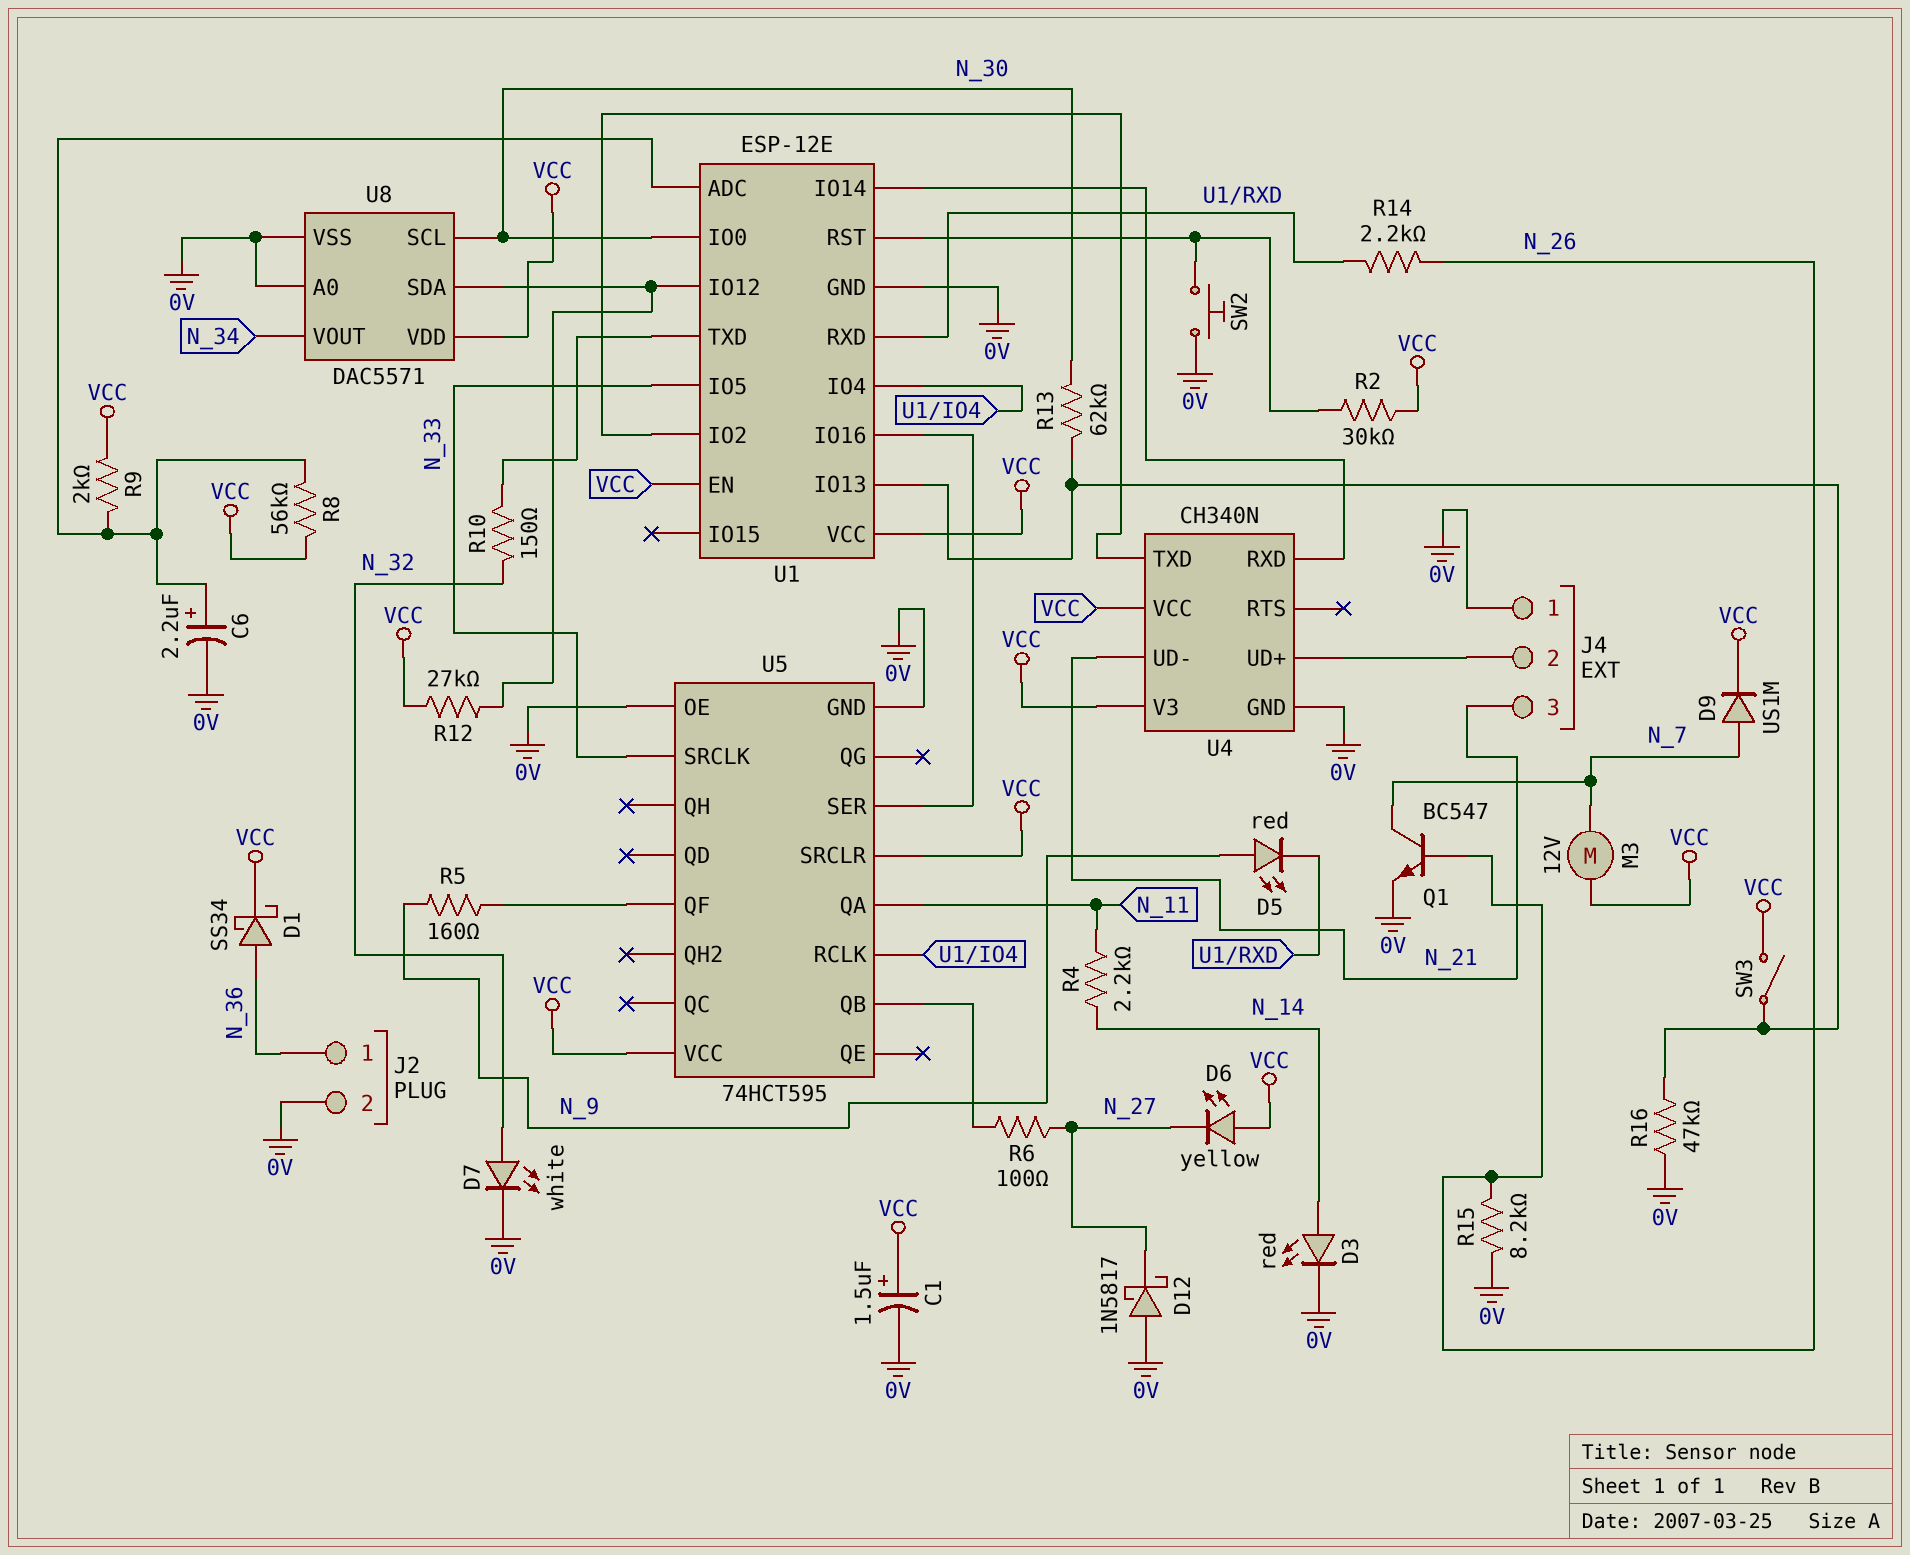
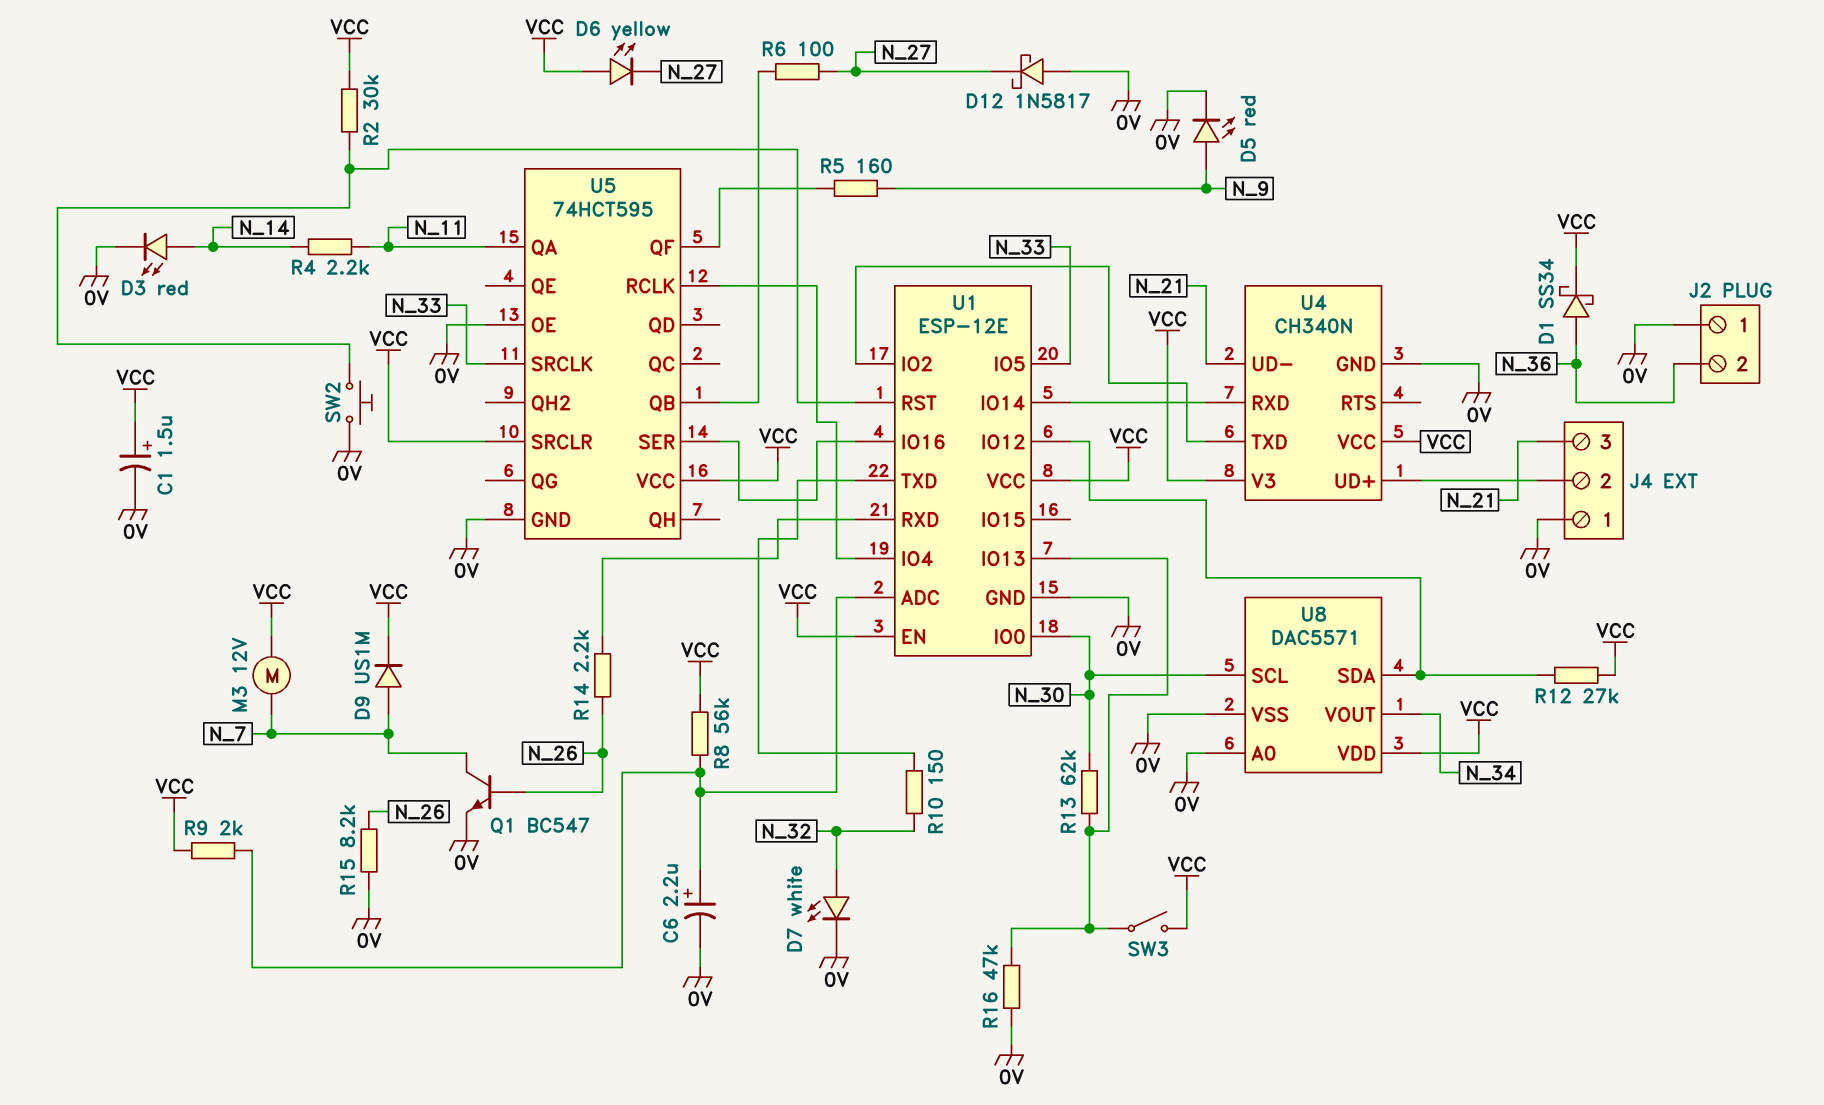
D5: LED red (A N_9, K U1/RXD) -> LED red (A N_9, K 0V)
J2 pin 1: N_36 -> 0V
J2 pin 2: 0V -> N_36

